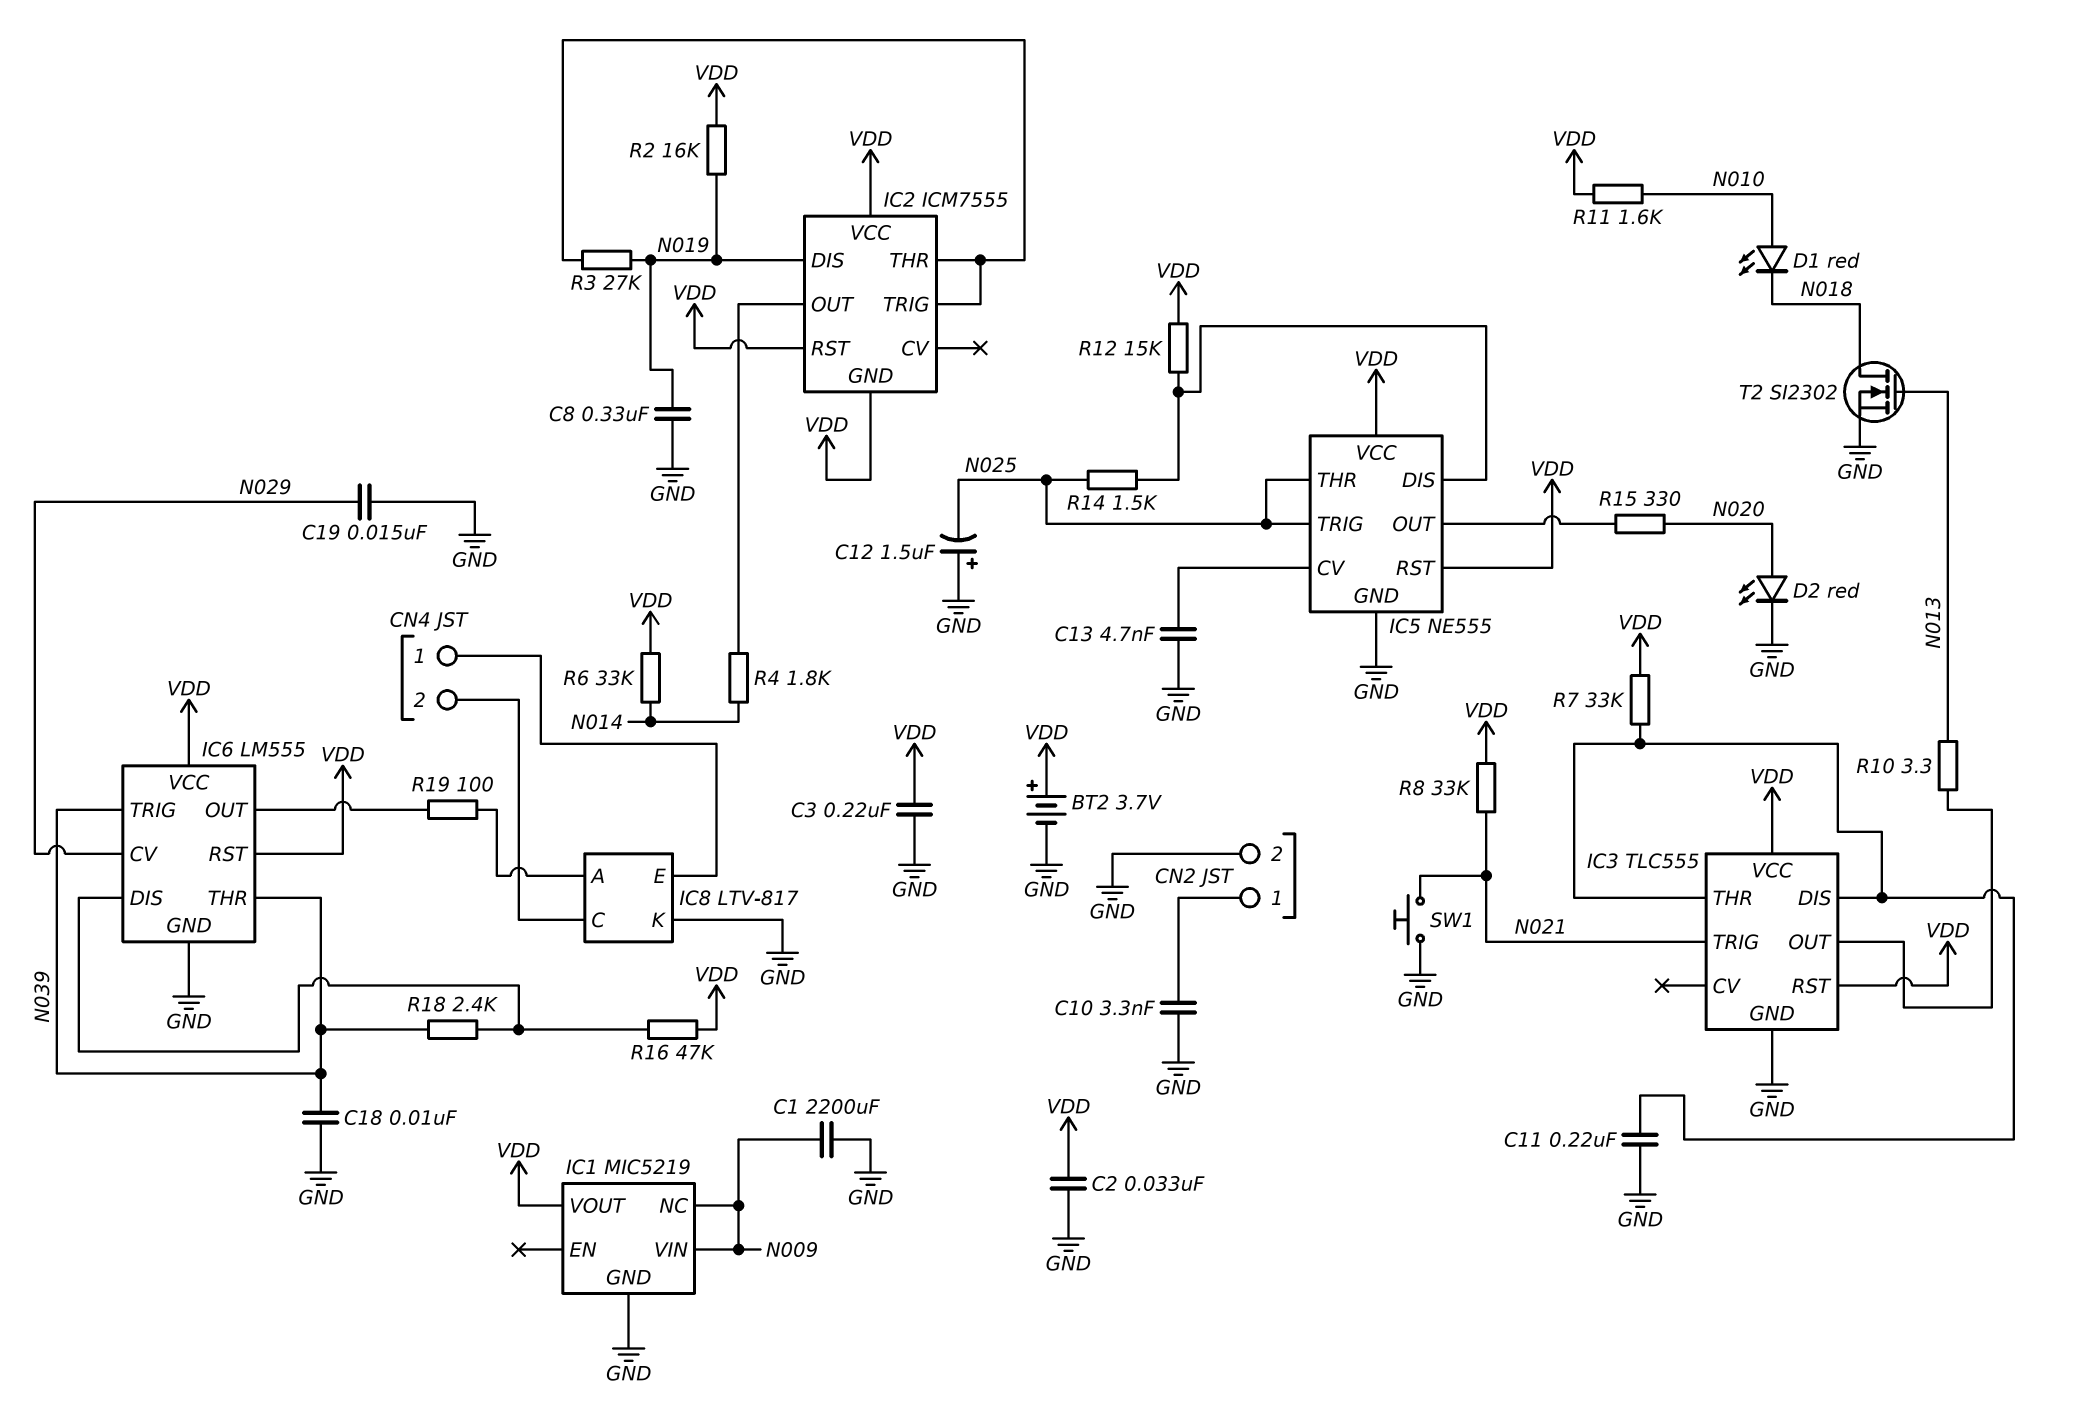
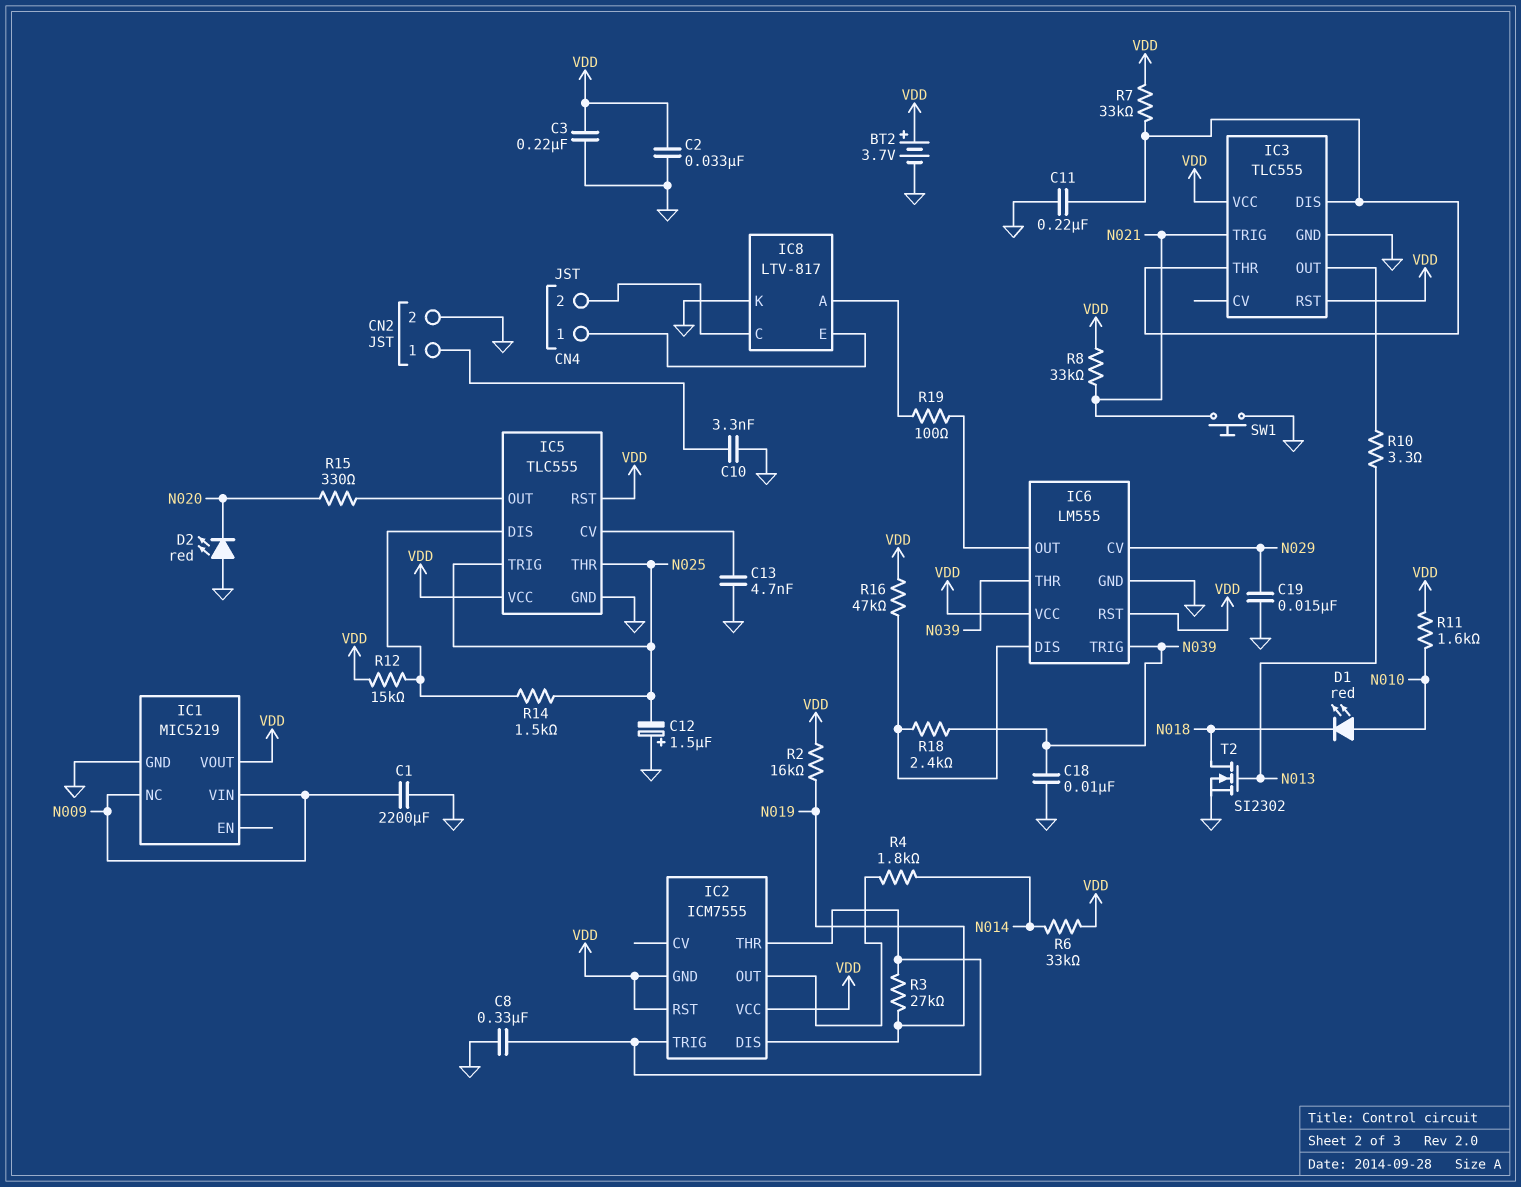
C8: 330nF (GND, N019) -> 330nF (GND, IC2/THR)
D2: LED red (A N020, K GND) -> LED red (A GND, K N020)
IC5: NE555 -> TLC555

